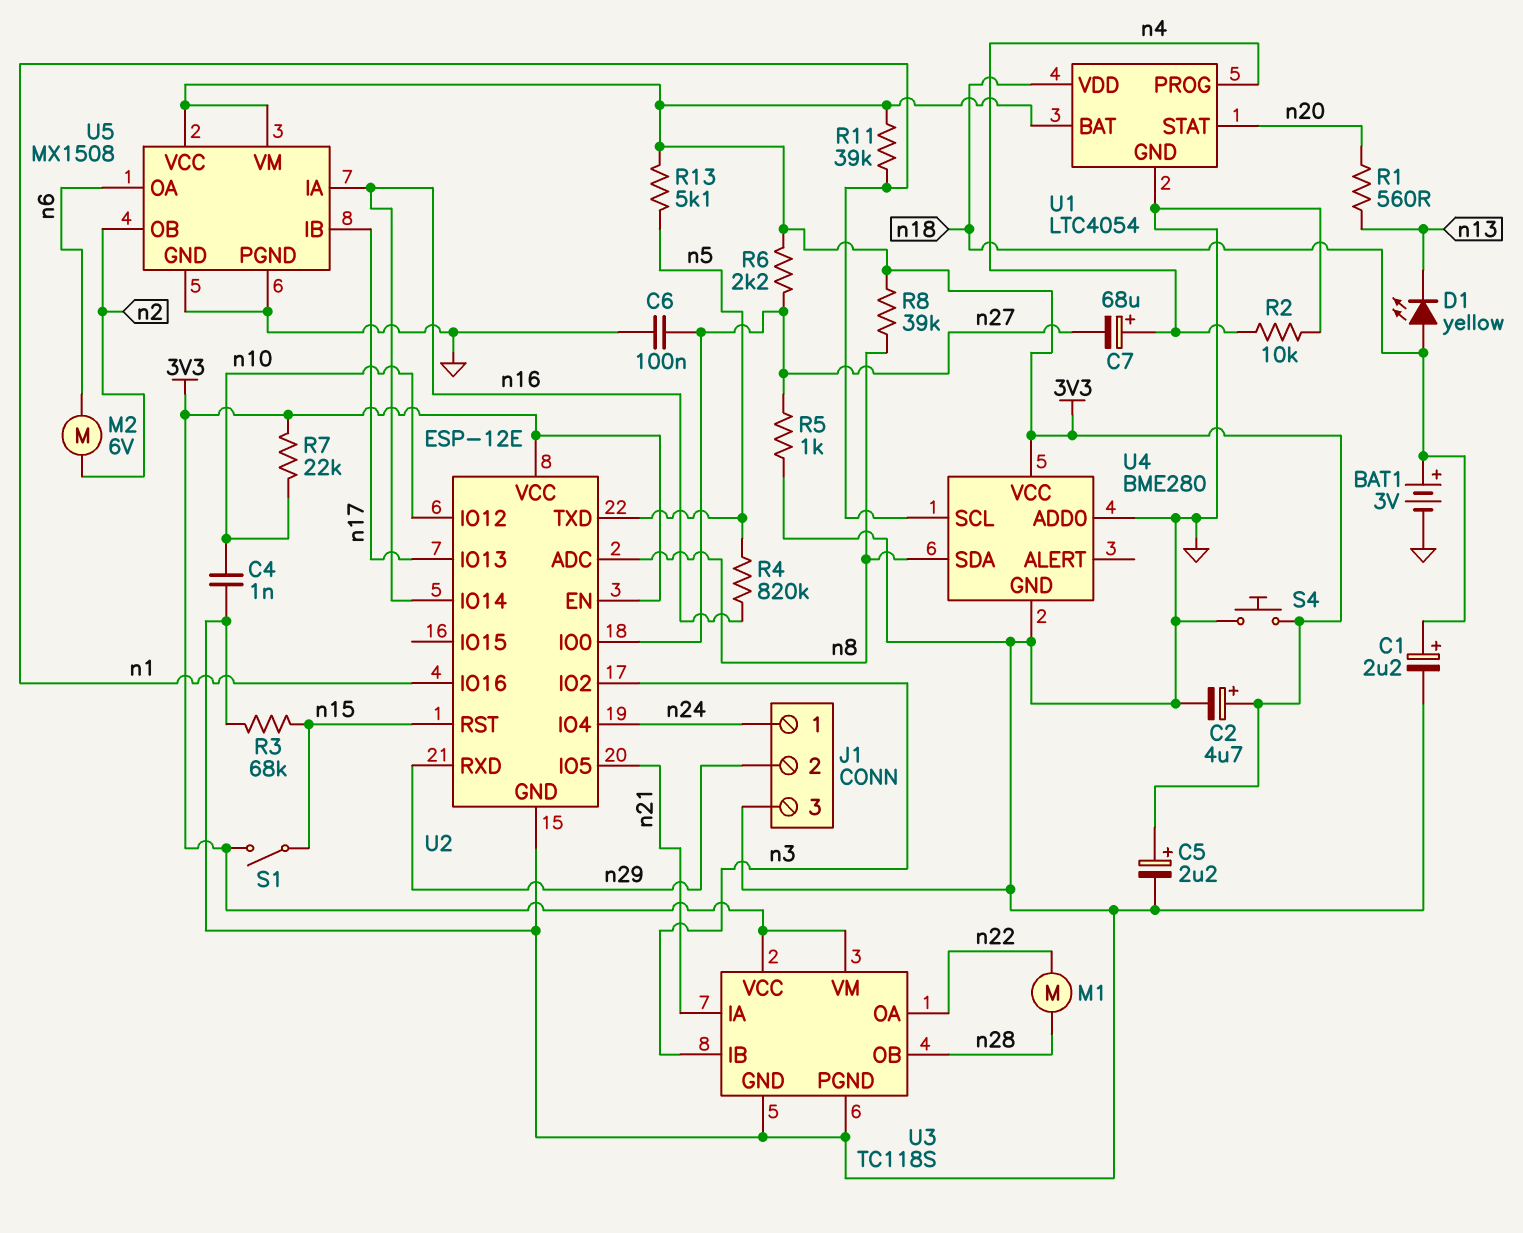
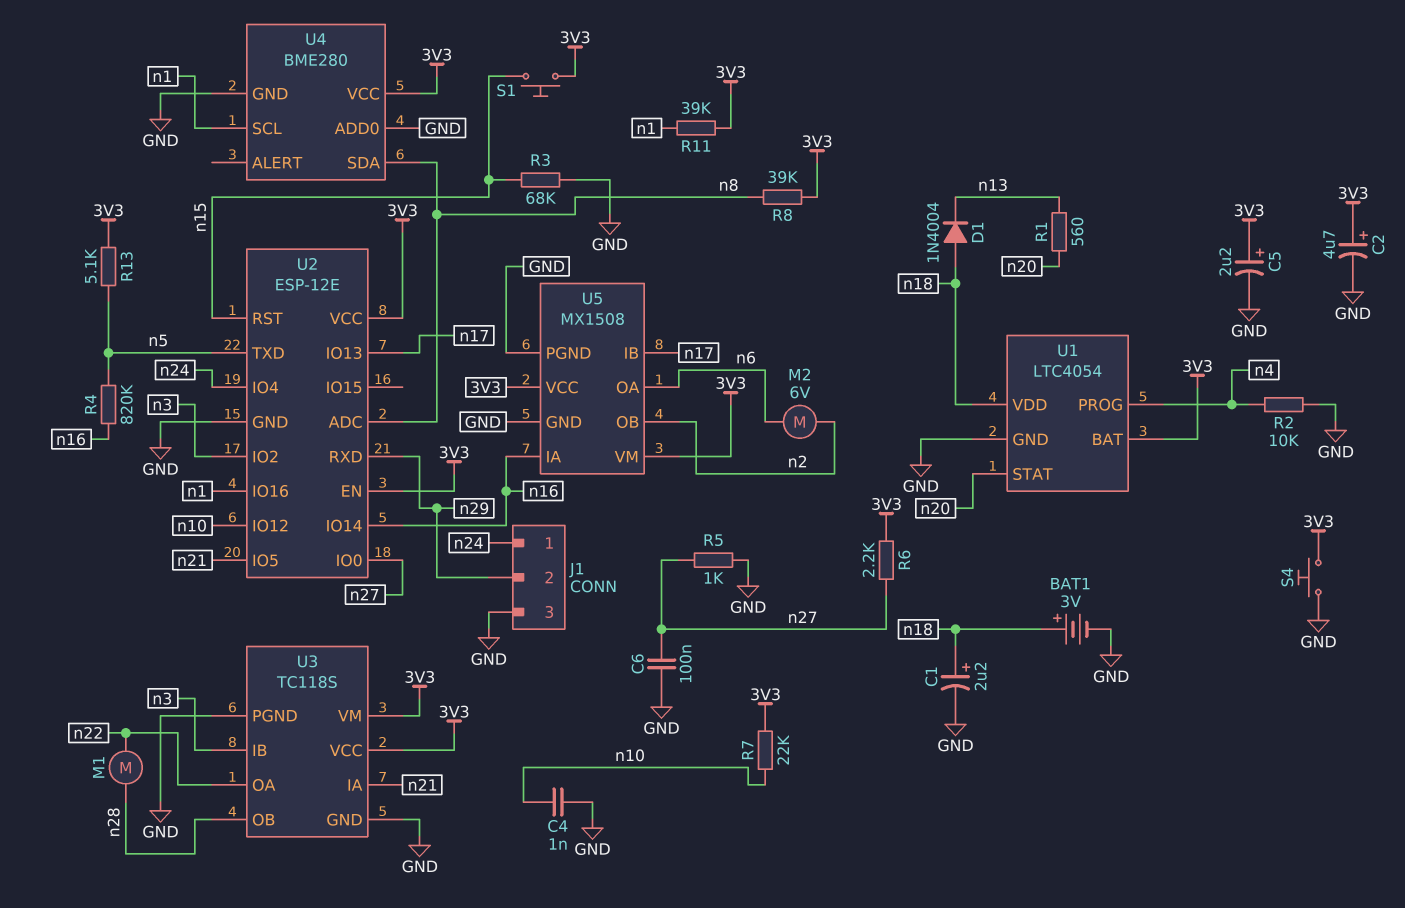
C7: 68uF (plus n4, minus n27) -> none
D1: LED yellow (A n18, K n13) -> diode 1N4004 (A n18, K n13)
S1: switch (3V3, n15) -> button (3V3, n15)

